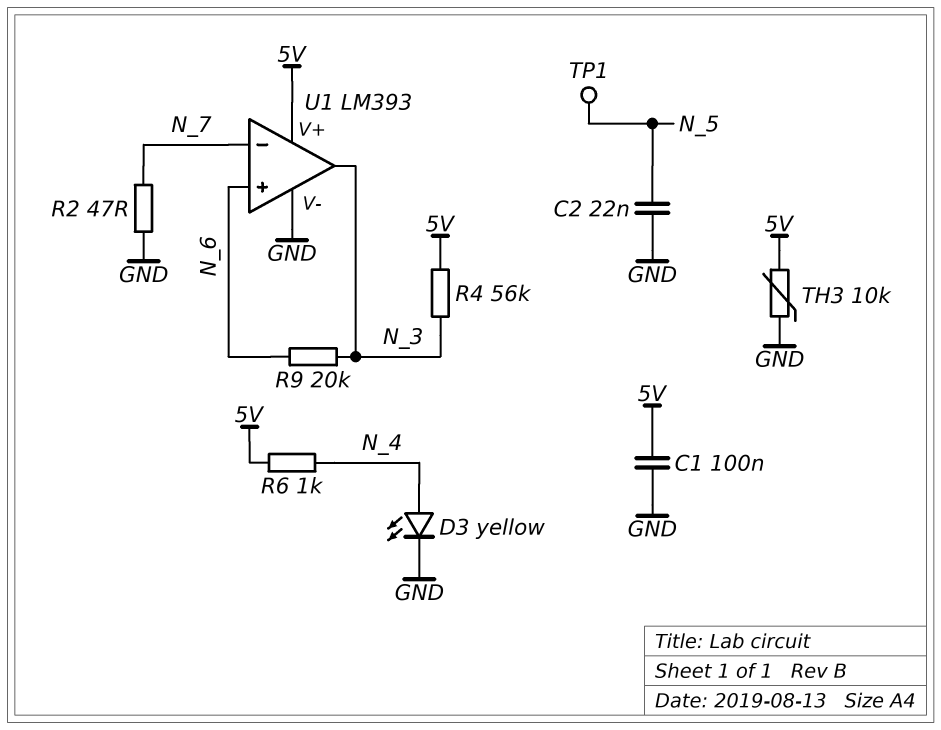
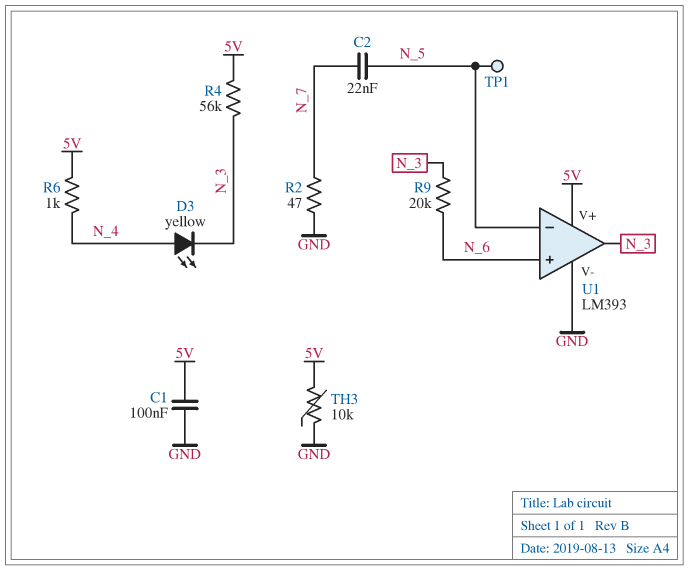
C2: 22nF (GND, N_5) -> 22nF (N_5, N_7)
D3: LED yellow (A N_4, K GND) -> LED yellow (A N_4, K N_3)
U1 pin in-: N_7 -> N_5

